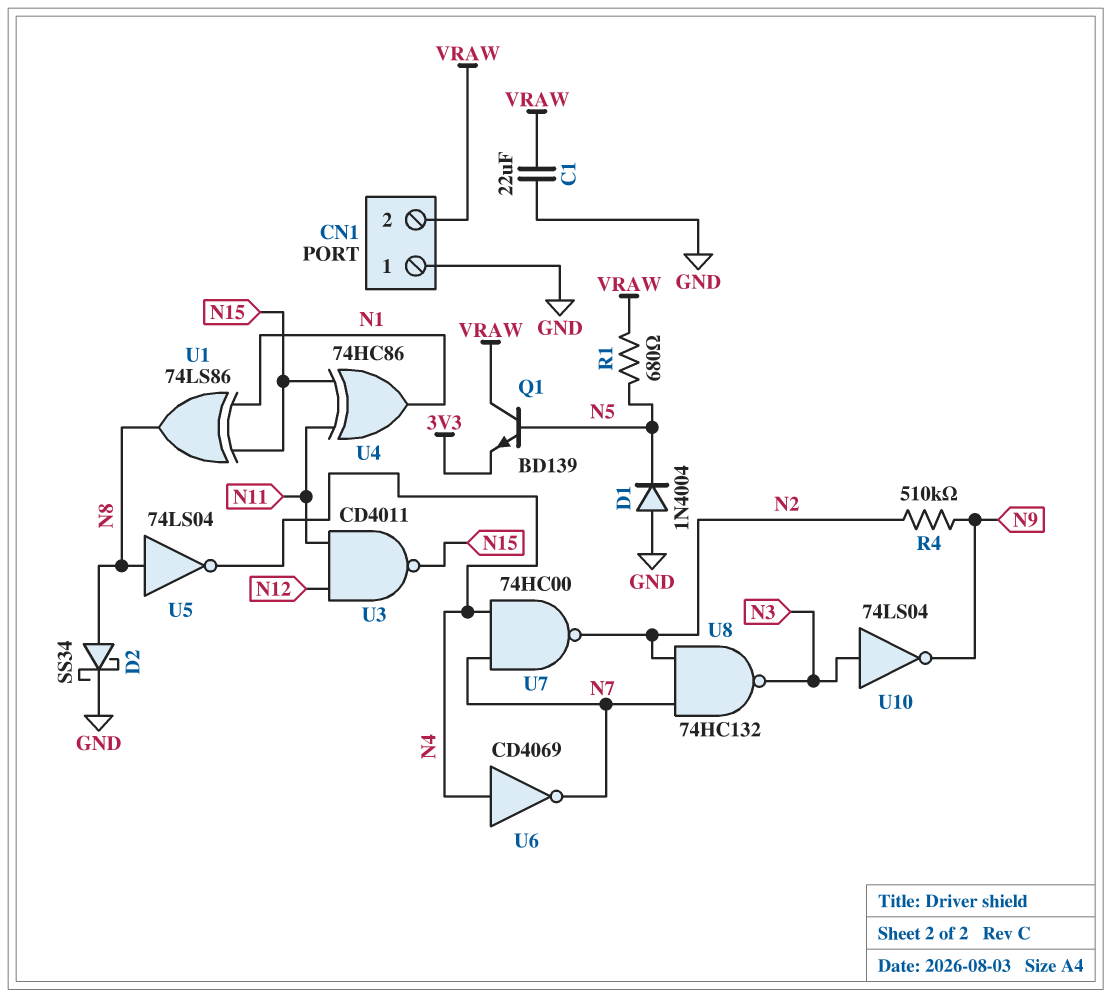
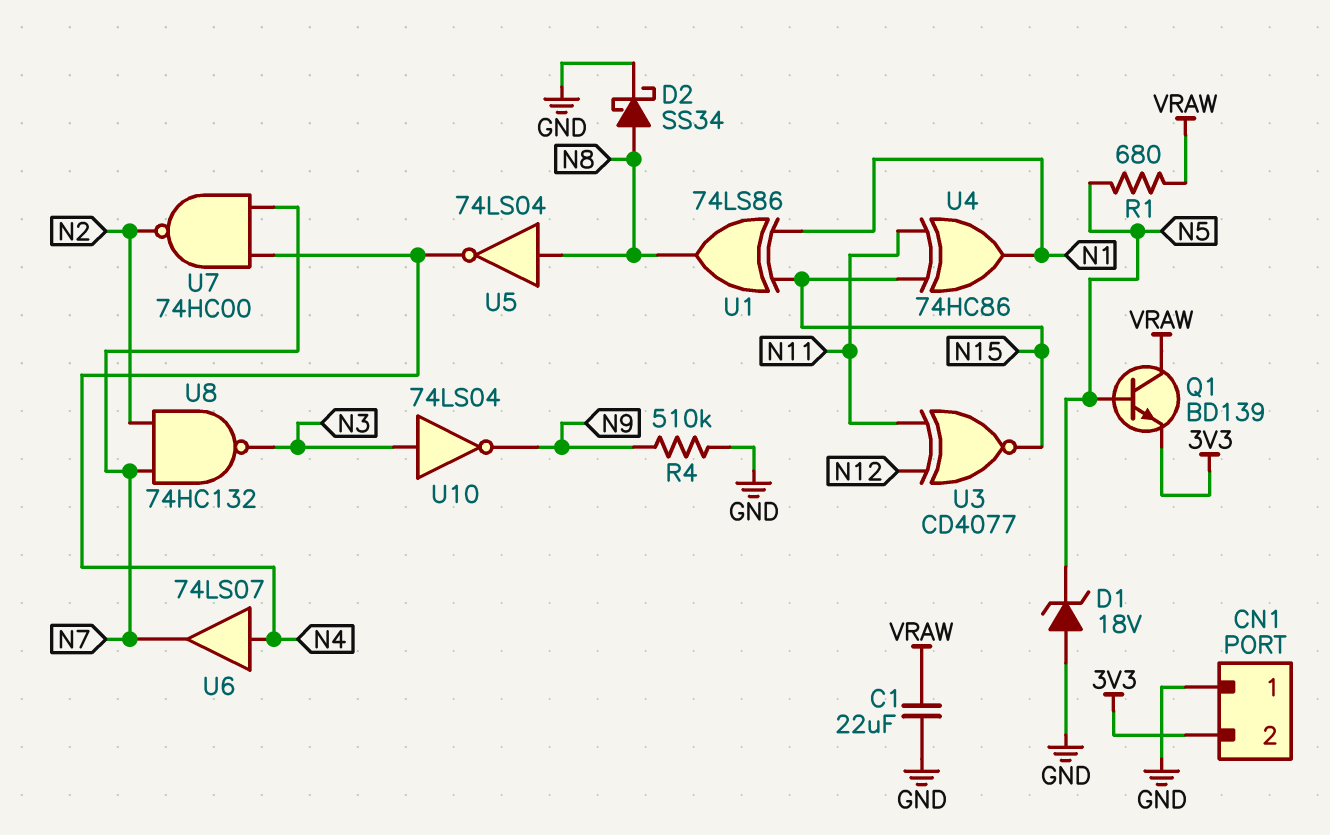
CN1 pin 2: VRAW -> 3V3
D1: diode 1N4004 (A GND, K N5) -> zener 18V (A GND, K N5)
R4: 510k (N2, N9) -> 510k (GND, N9)
U3: NAND CD4011 (in N11, in N12, out N15) -> XNOR CD4077 (in N11, in N12, out N15)
U6: NOT CD4069 (in N4, out N7) -> buffer 74LS07 (in N4, out N7)

